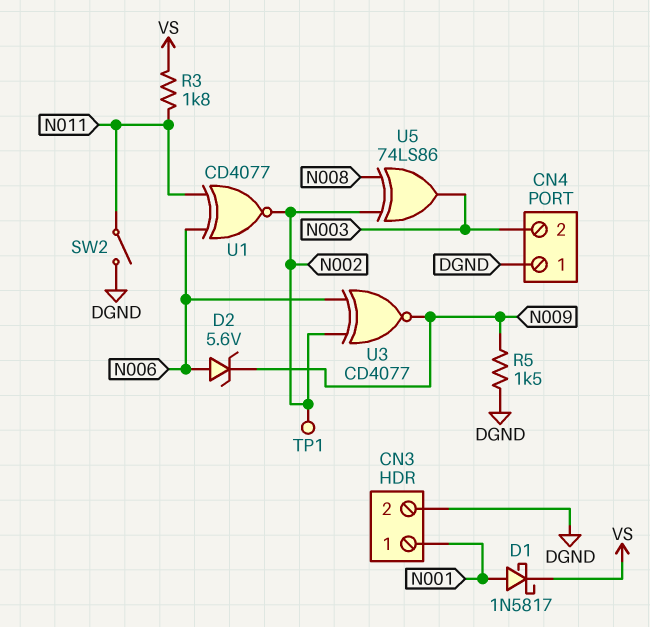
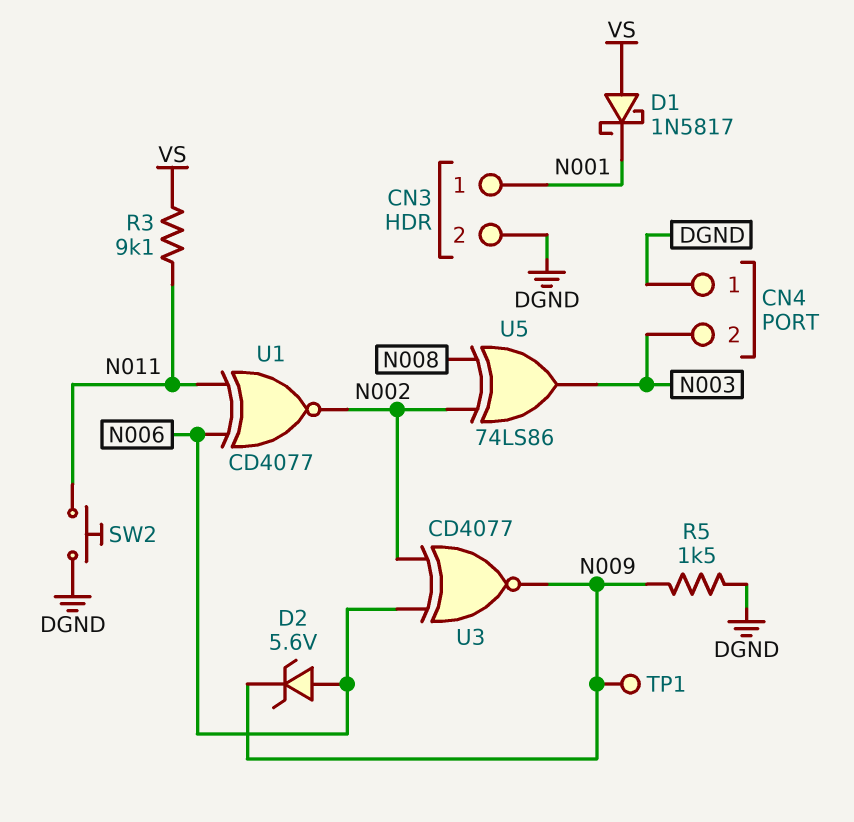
D1: schottky 1N5817 (A N001, K VS) -> schottky 1N5817 (A VS, K N001)
R3: 1.8k (N011, VS) -> 9.1k (N011, VS)
SW2: switch (DGND, N011) -> button (DGND, N011)
TP1: test point (N002) -> test point (N009)

